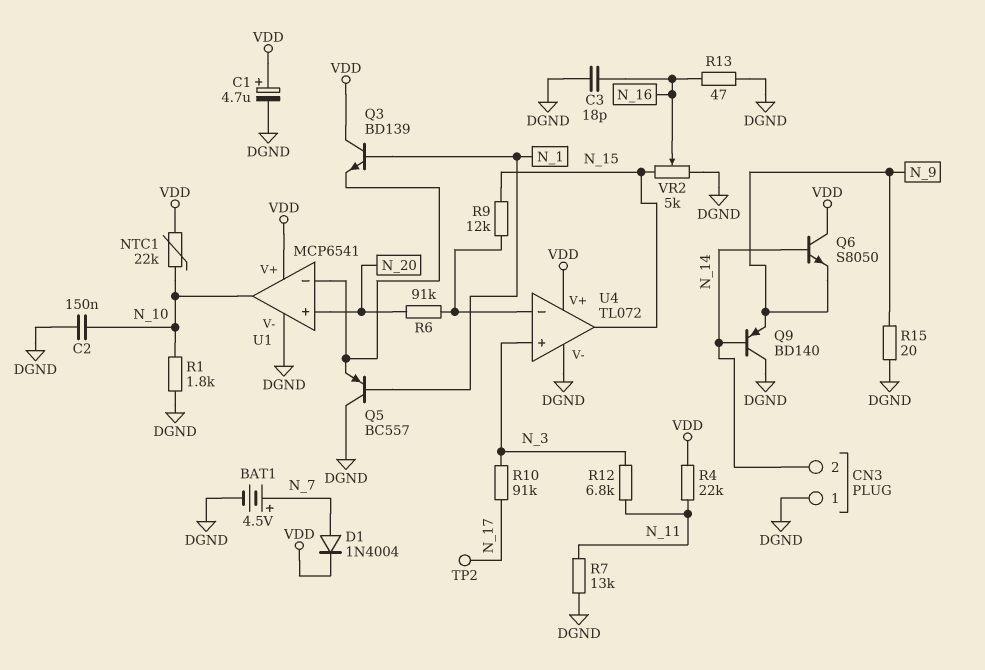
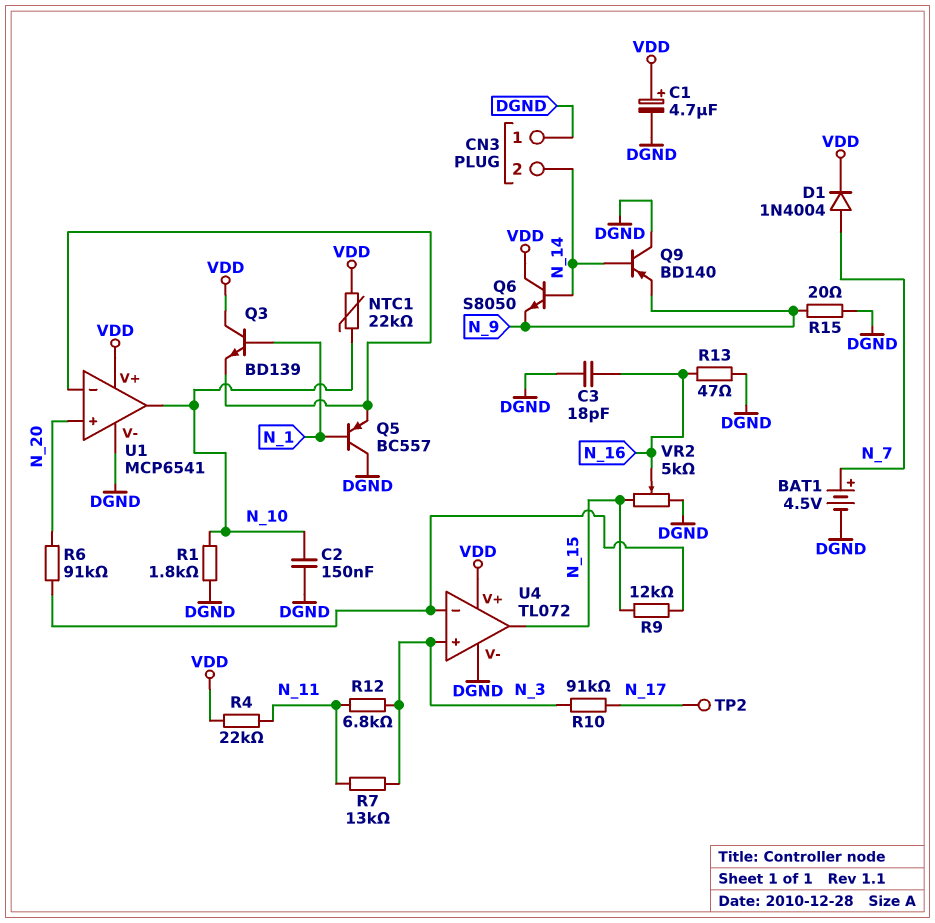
R7: 13k (DGND, N_11) -> 13k (N_3, N_11)

